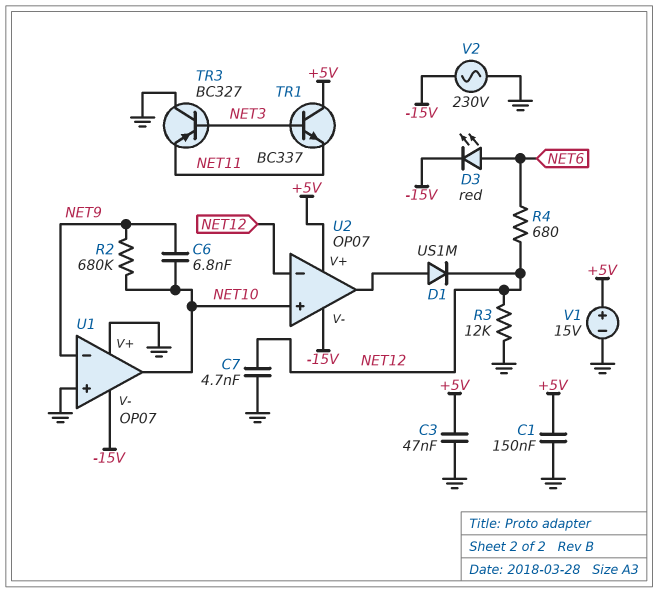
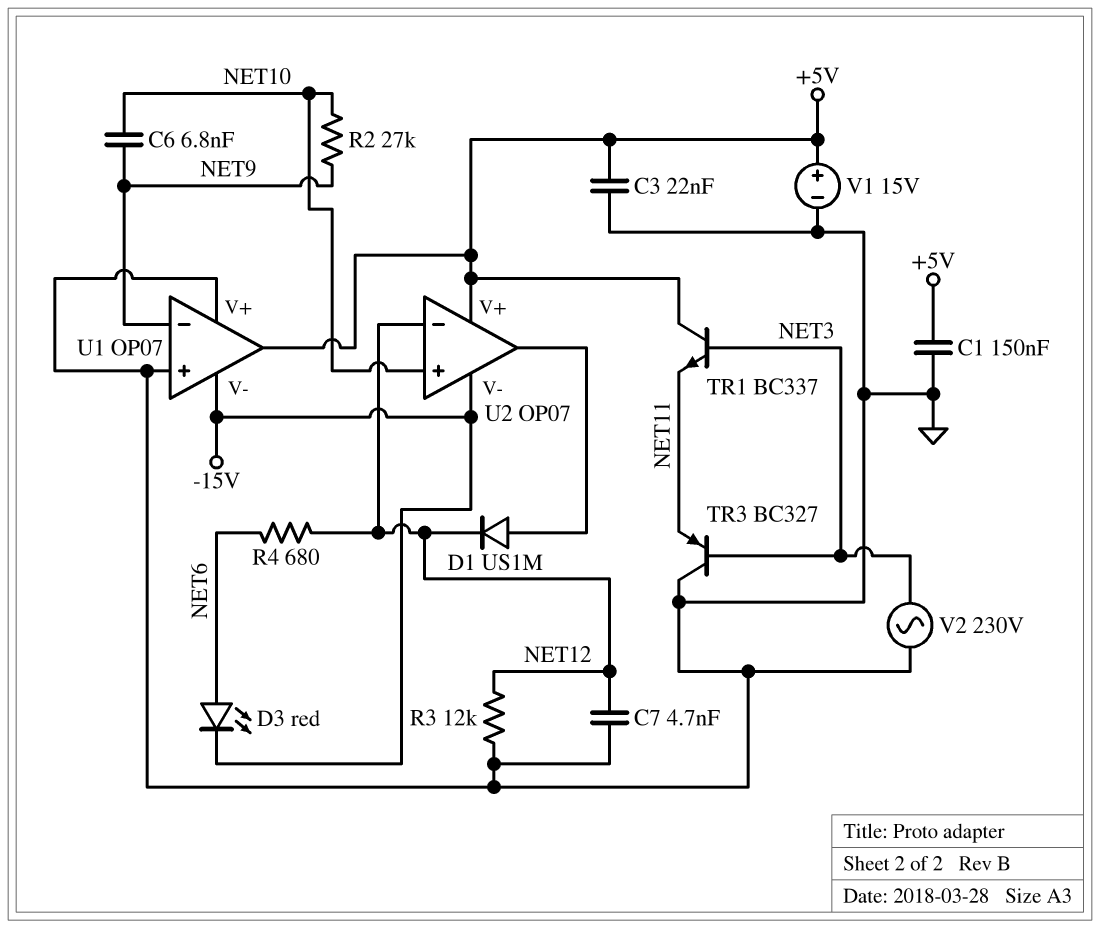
C3: 47nF (+5V, GND) -> 22nF (+5V, GND)
R2: 680k (NET9, NET10) -> 27k (NET9, NET10)
U1 pin out: NET10 -> +5V
V2: AC 230V (-15V, GND) -> AC 230V (GND, NET3)

